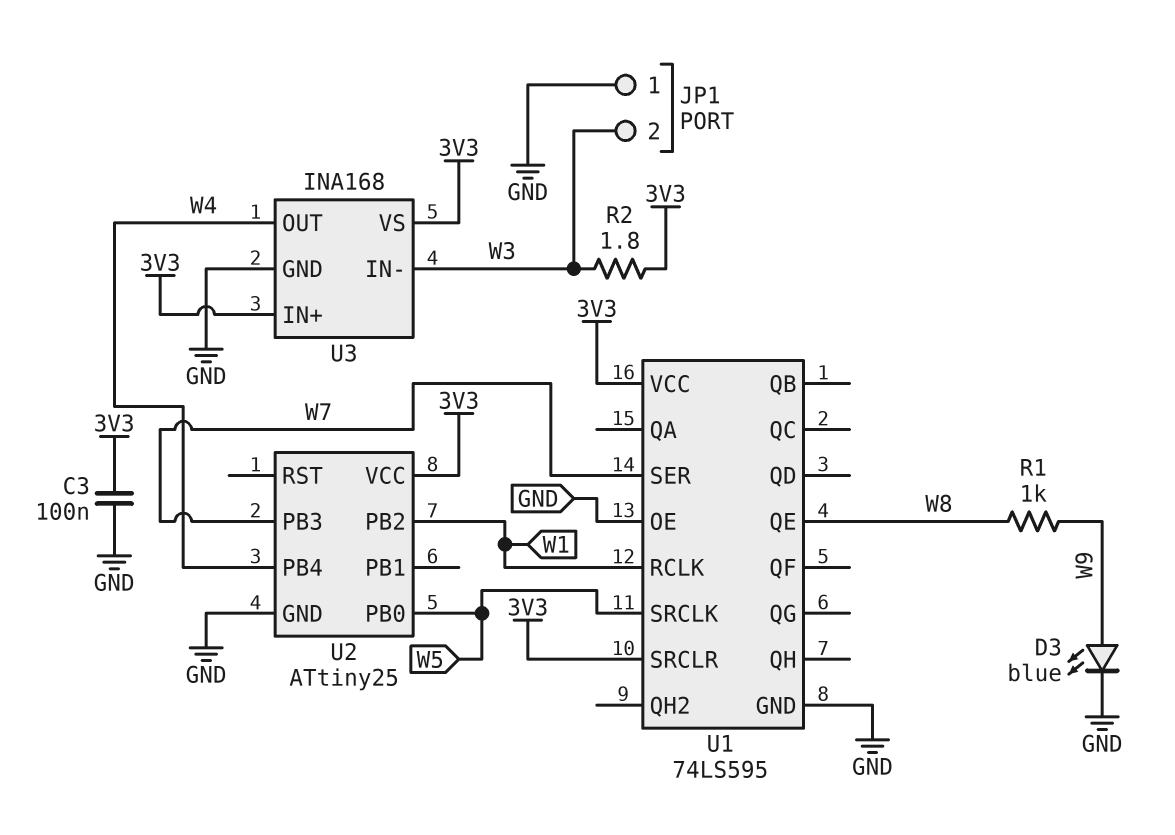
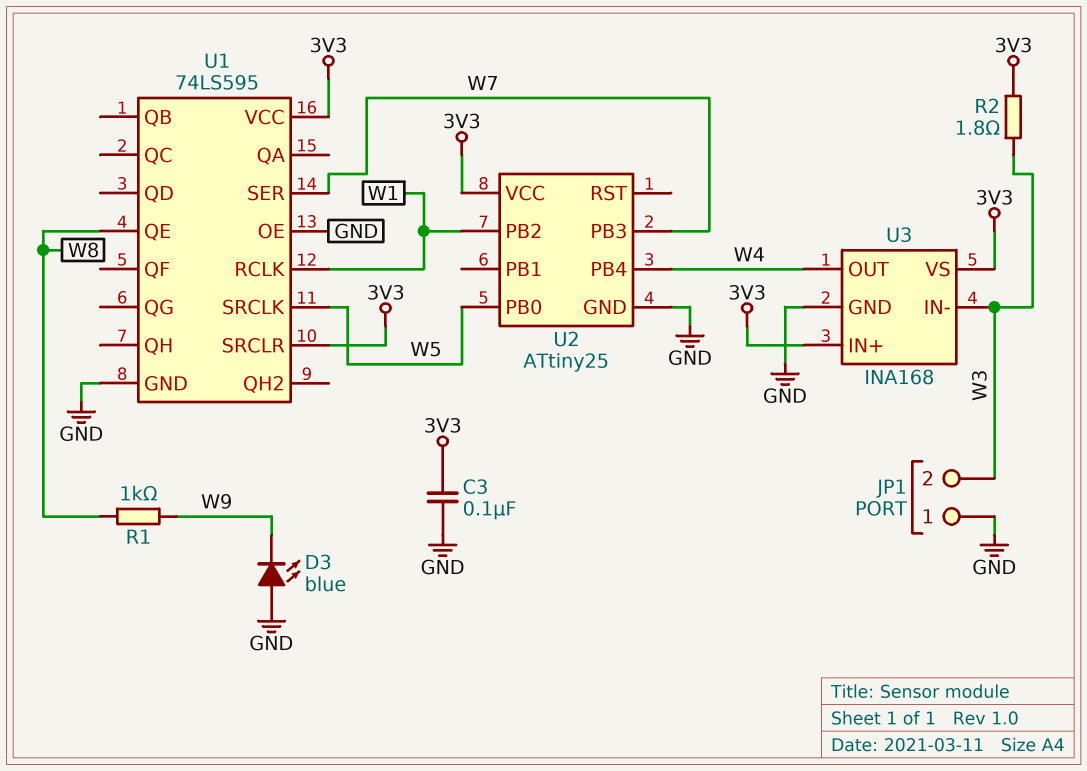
D3: LED blue (A W9, K GND) -> LED blue (A GND, K W9)

